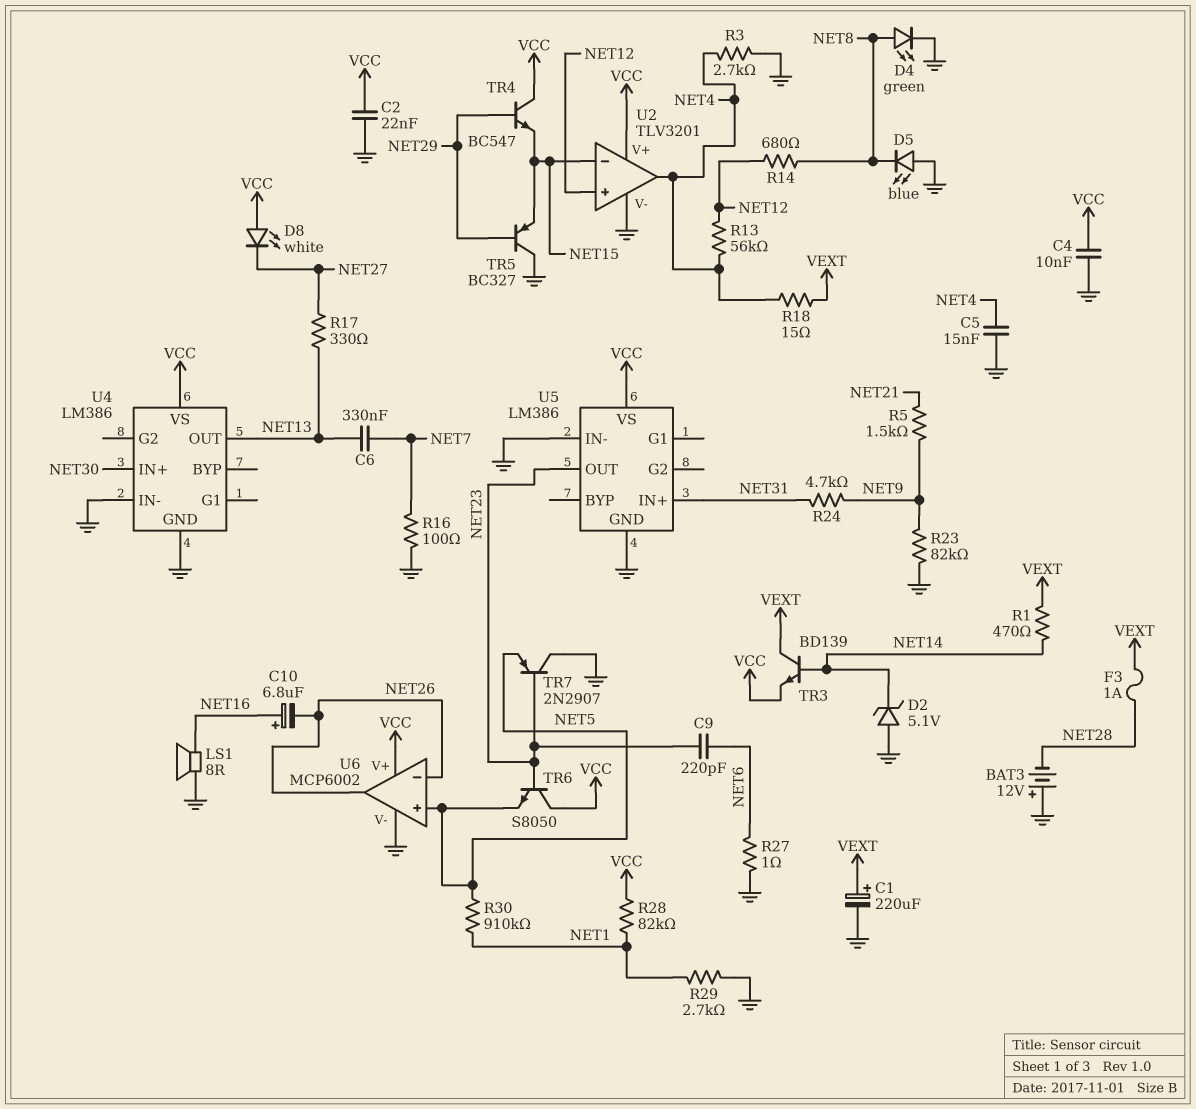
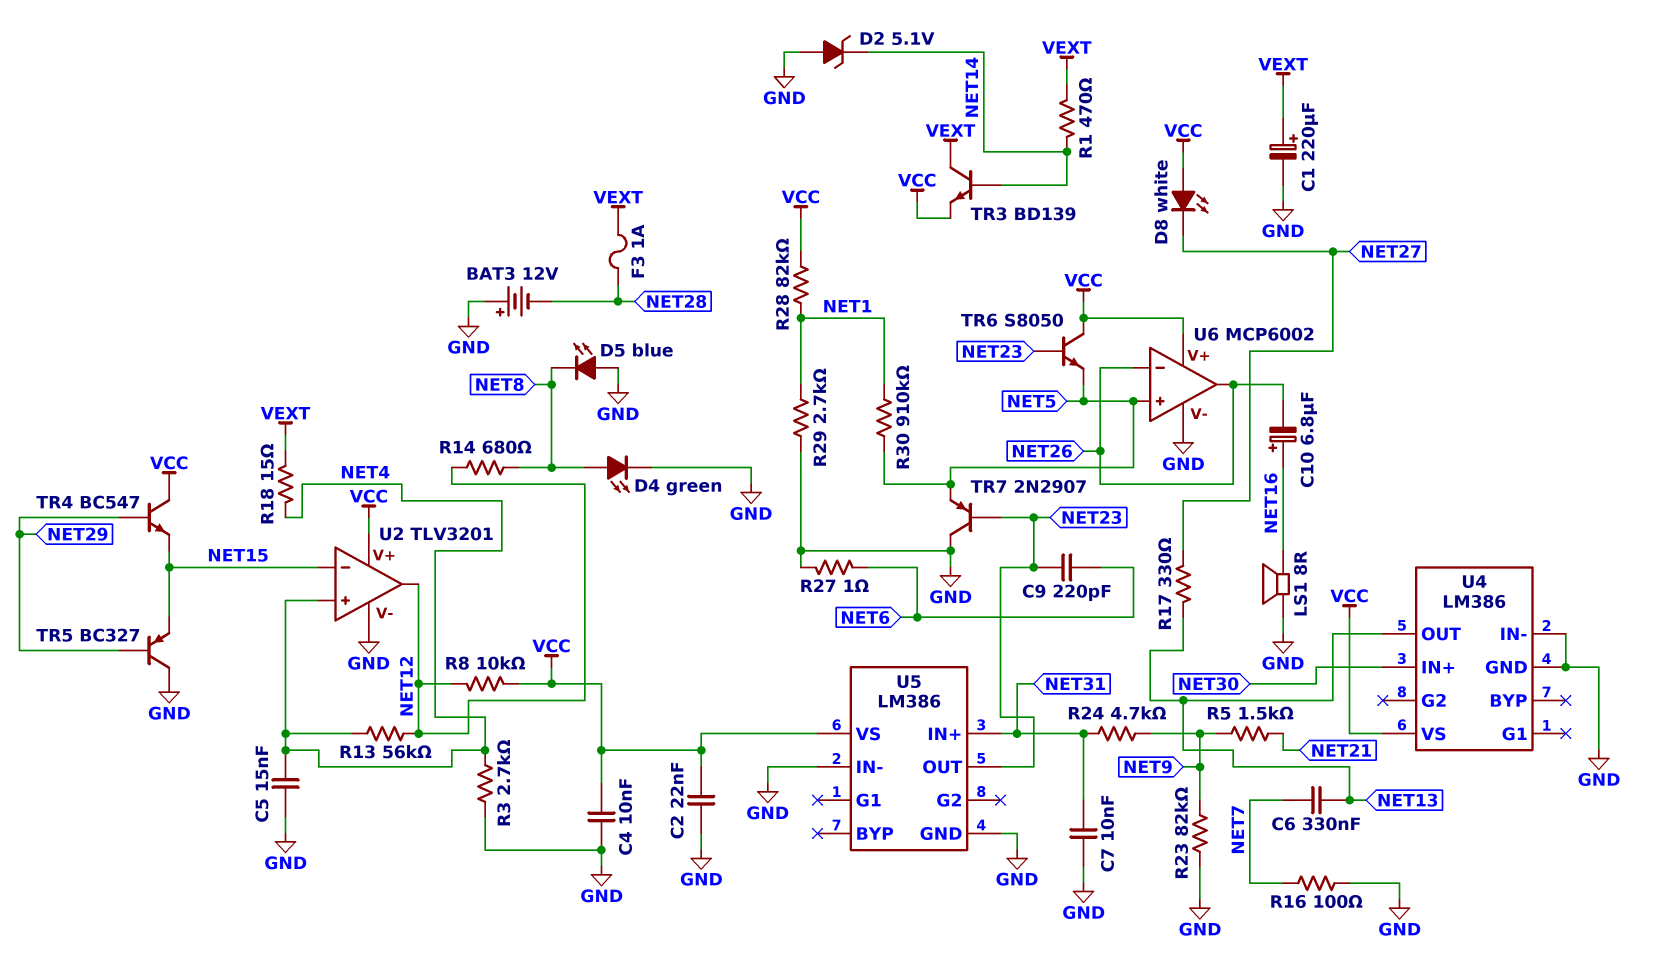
C7: none -> 10nF (GND, NET31)
R8: none -> 10k (NET12, VCC)
U2 pin in+: NET12 -> NET4
U2 pin out: NET4 -> NET12

